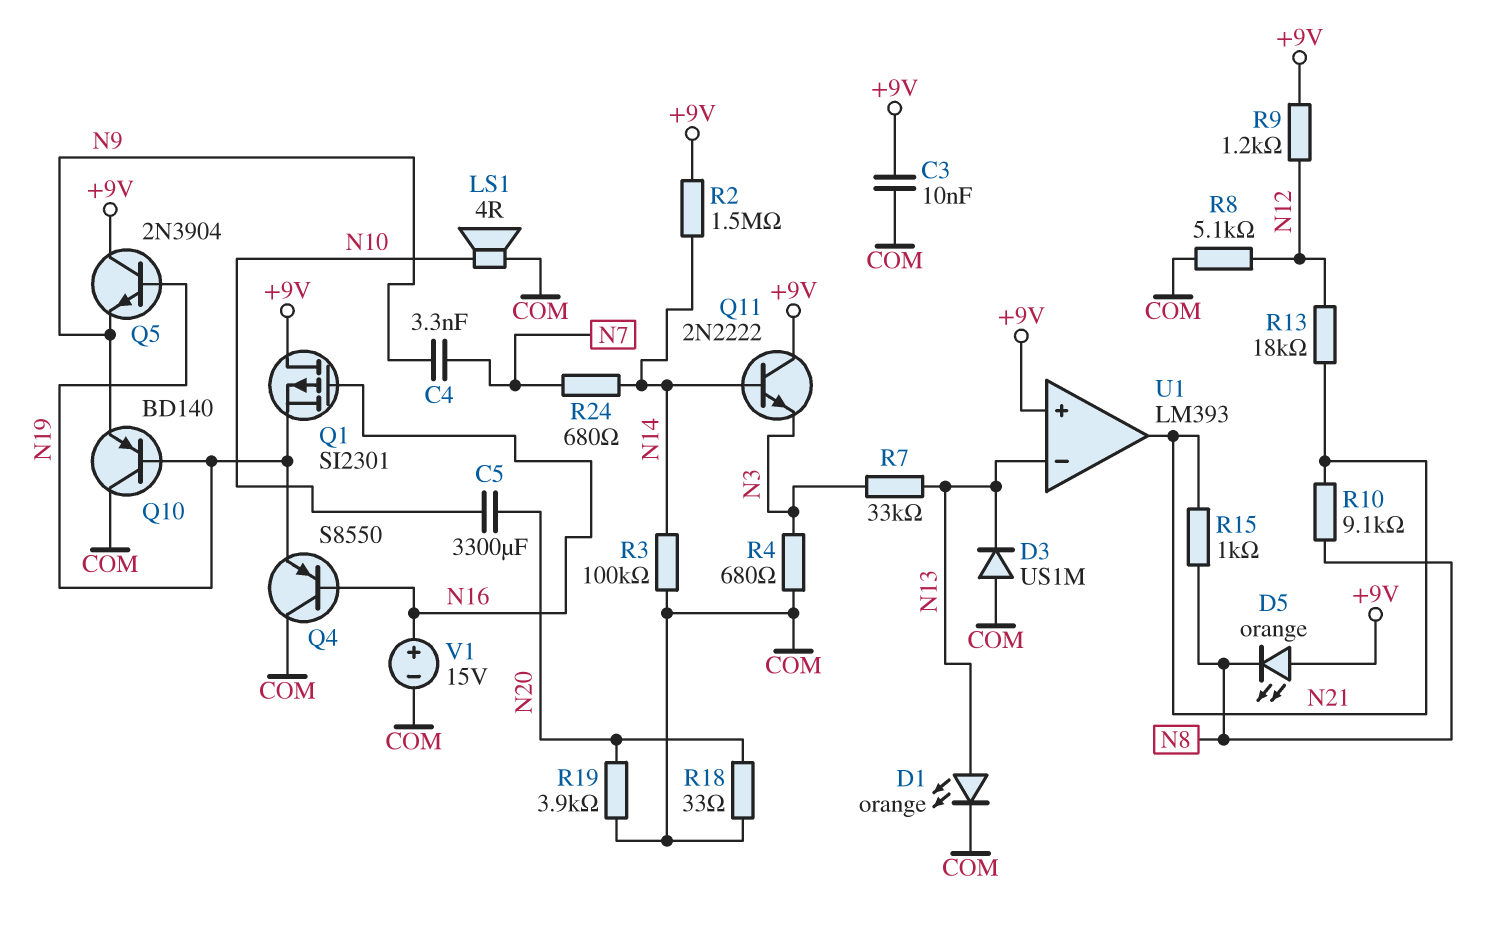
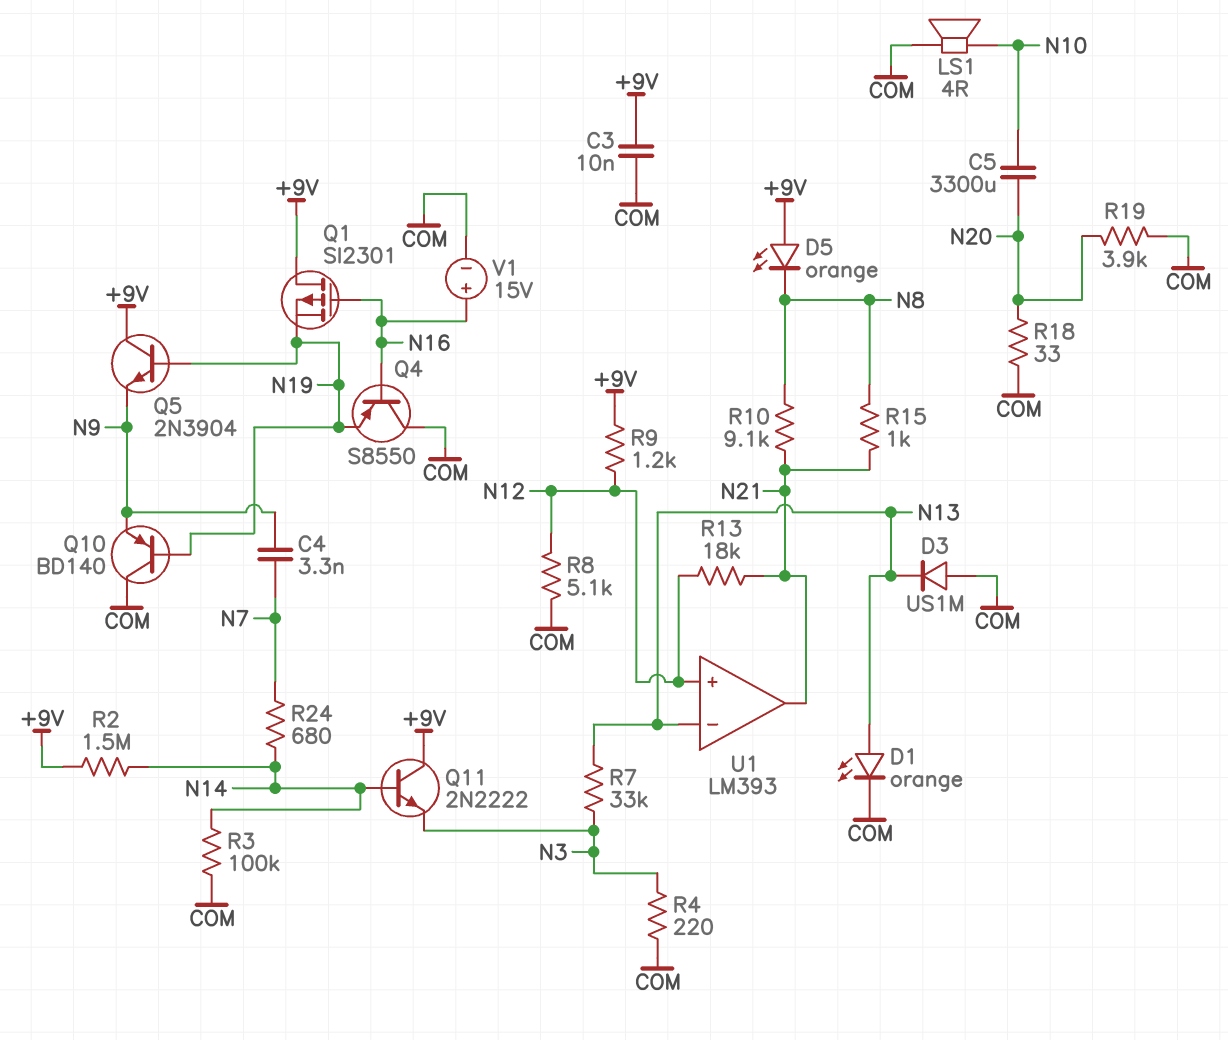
R4: 680 (COM, N3) -> 220 (COM, N3)
U1 pin in+: +9V -> N12

